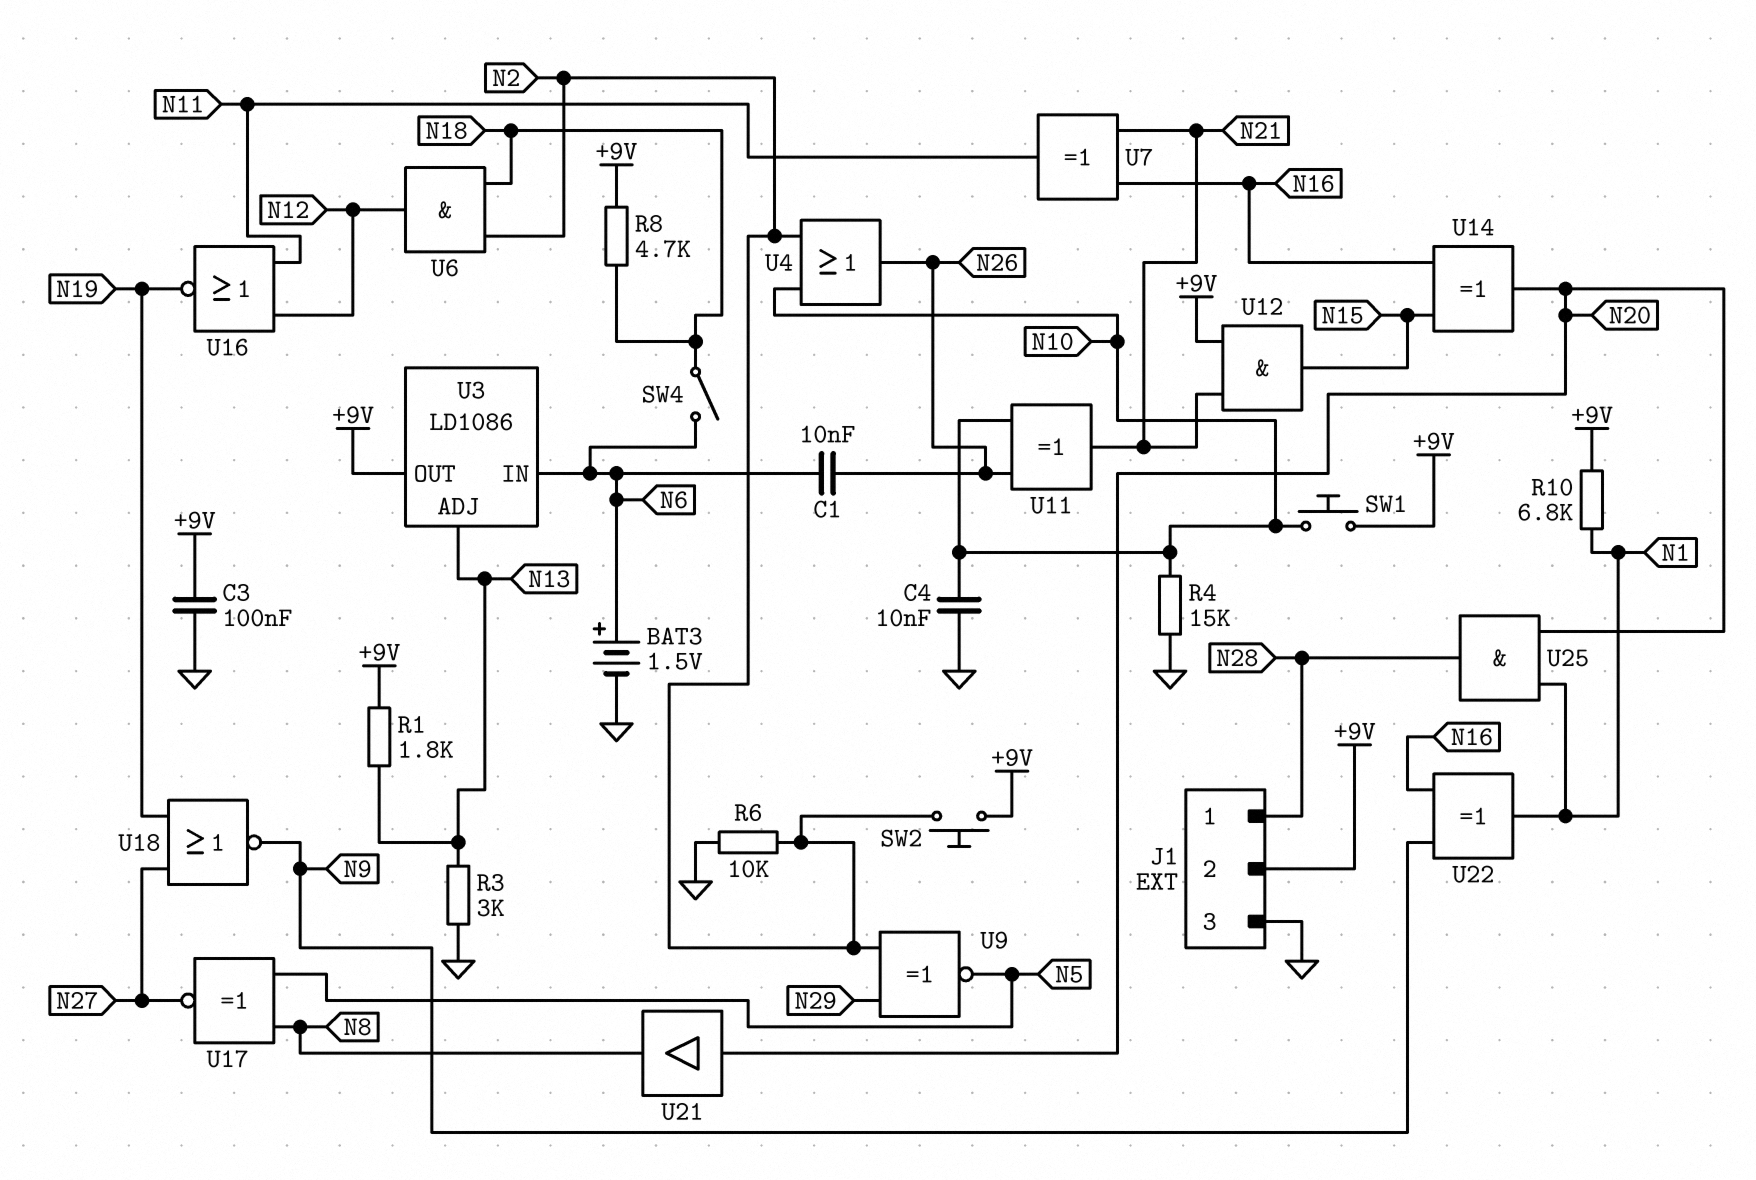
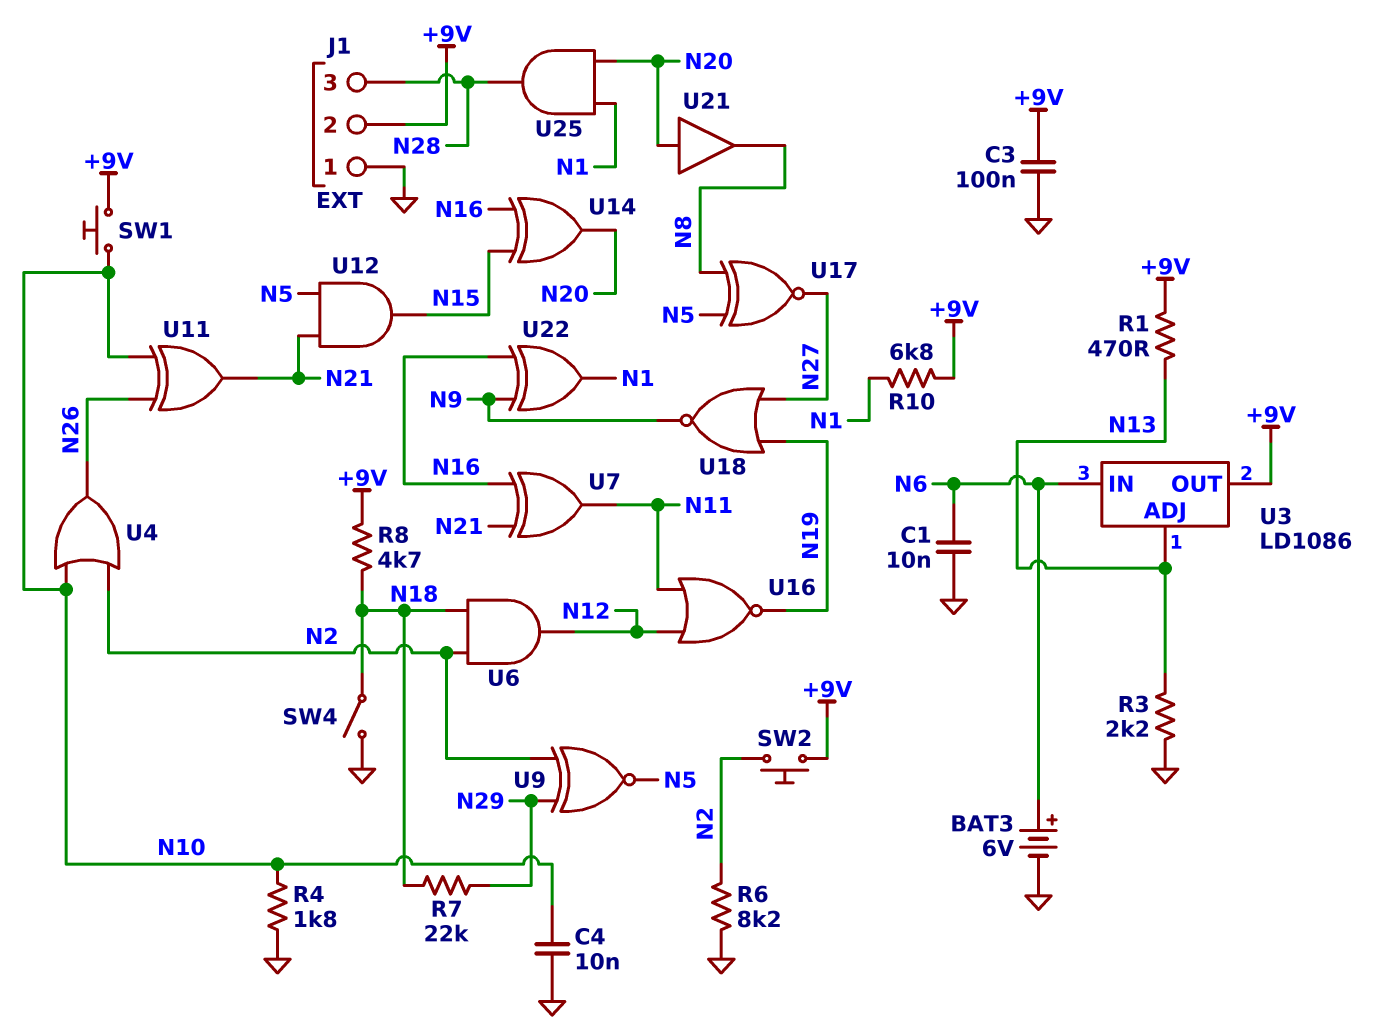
BAT3: 1.5V (plus N6, minus GND) -> 6V (plus N6, minus GND)
C1: 10nF (N6, N26) -> 10nF (GND, N6)
J1 pin 1: N28 -> GND
J1 pin 3: GND -> N28
R1: 1.8k (+9V, N13) -> 470 (+9V, N13)
R3: 3k (GND, N13) -> 2.2k (GND, N13)
R4: 15k (GND, N10) -> 1.8k (GND, N10)
R6: 10k (GND, N2) -> 8.2k (GND, N2)
R7: none -> 22k (N18, N29)
SW4: switch (N6, N18) -> switch (GND, N18)
U12: AND (in +9V, in N21, out N15) -> AND (in N5, in N21, out N15)

